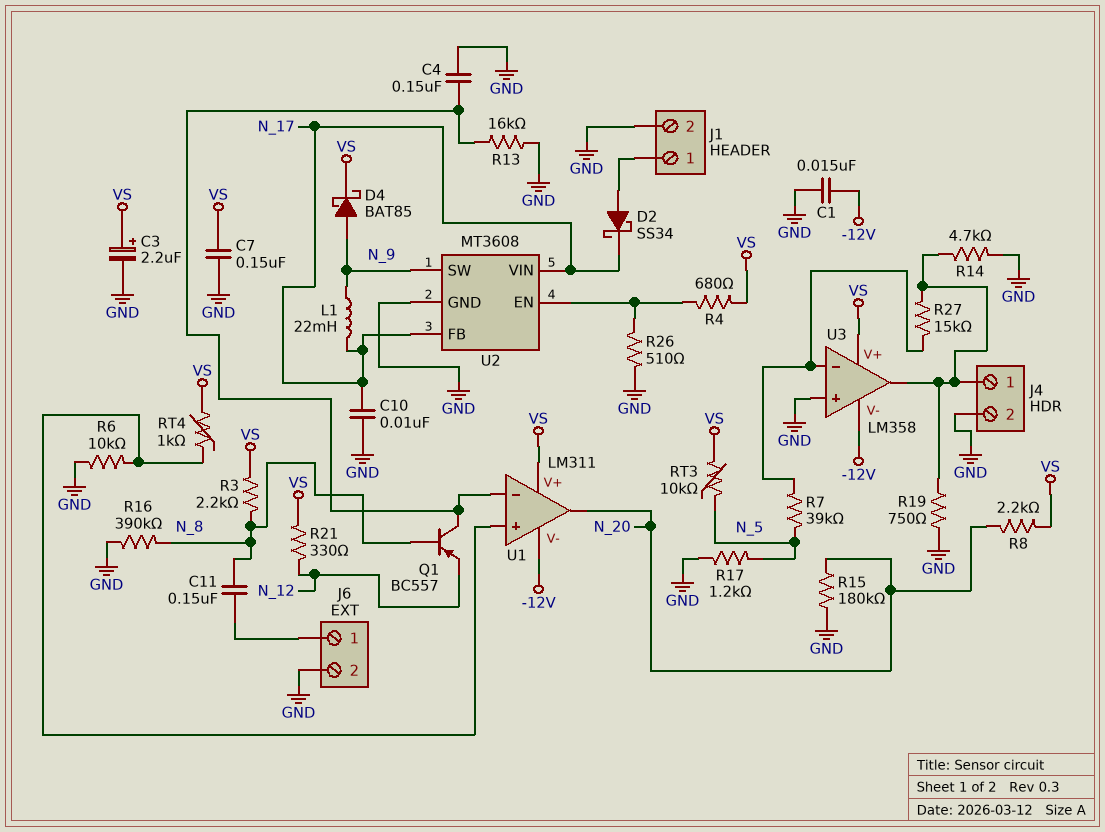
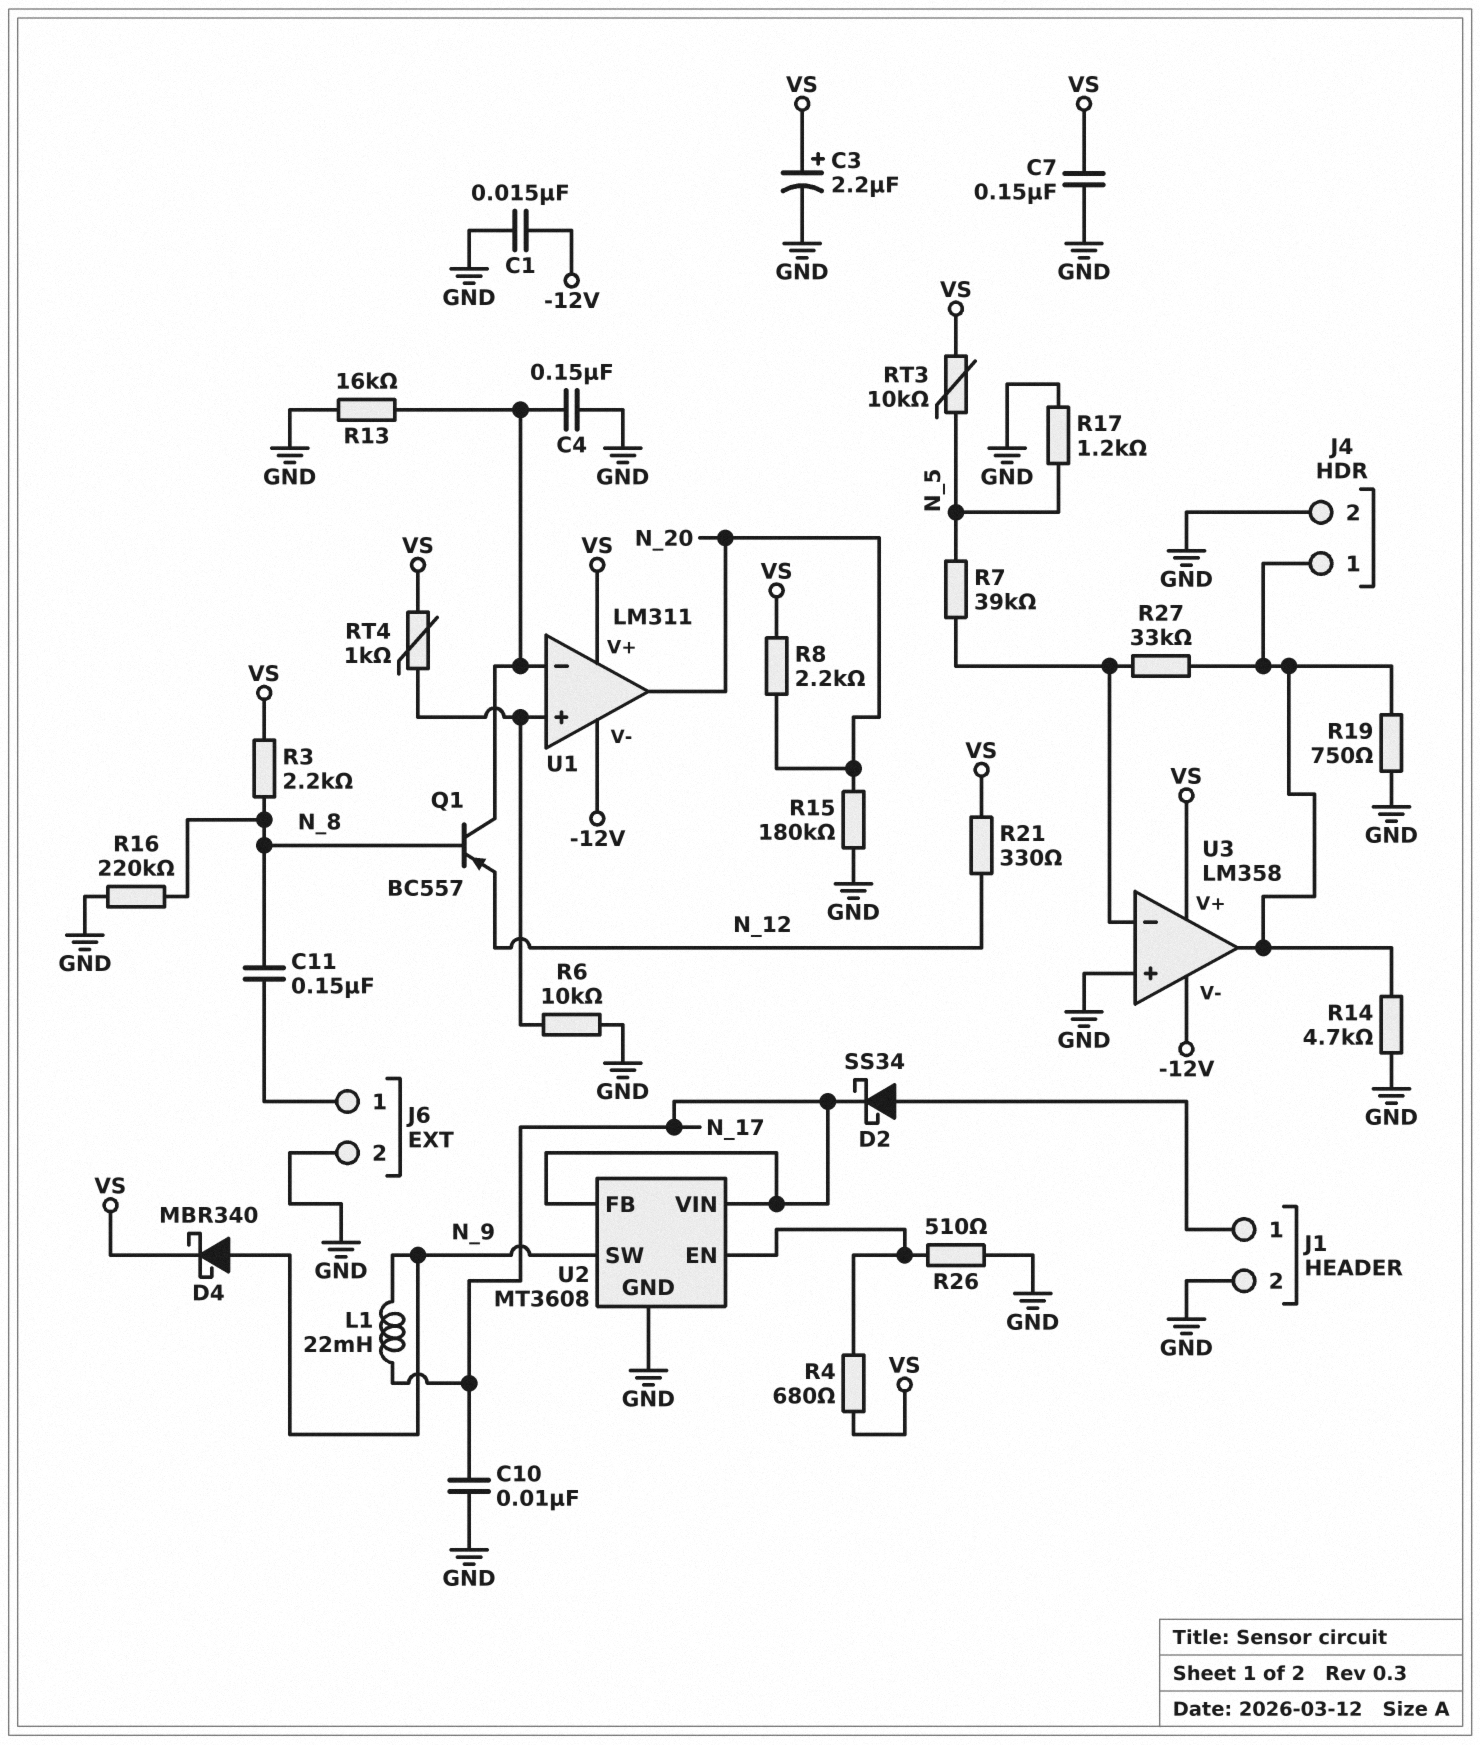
D4: schottky BAT85 (A N_9, K VS) -> schottky MBR340 (A N_9, K VS)
R16: 390k (GND, N_8) -> 220k (GND, N_8)
R27: 15k (J4/1, U3/in-) -> 33k (J4/1, U3/in-)

